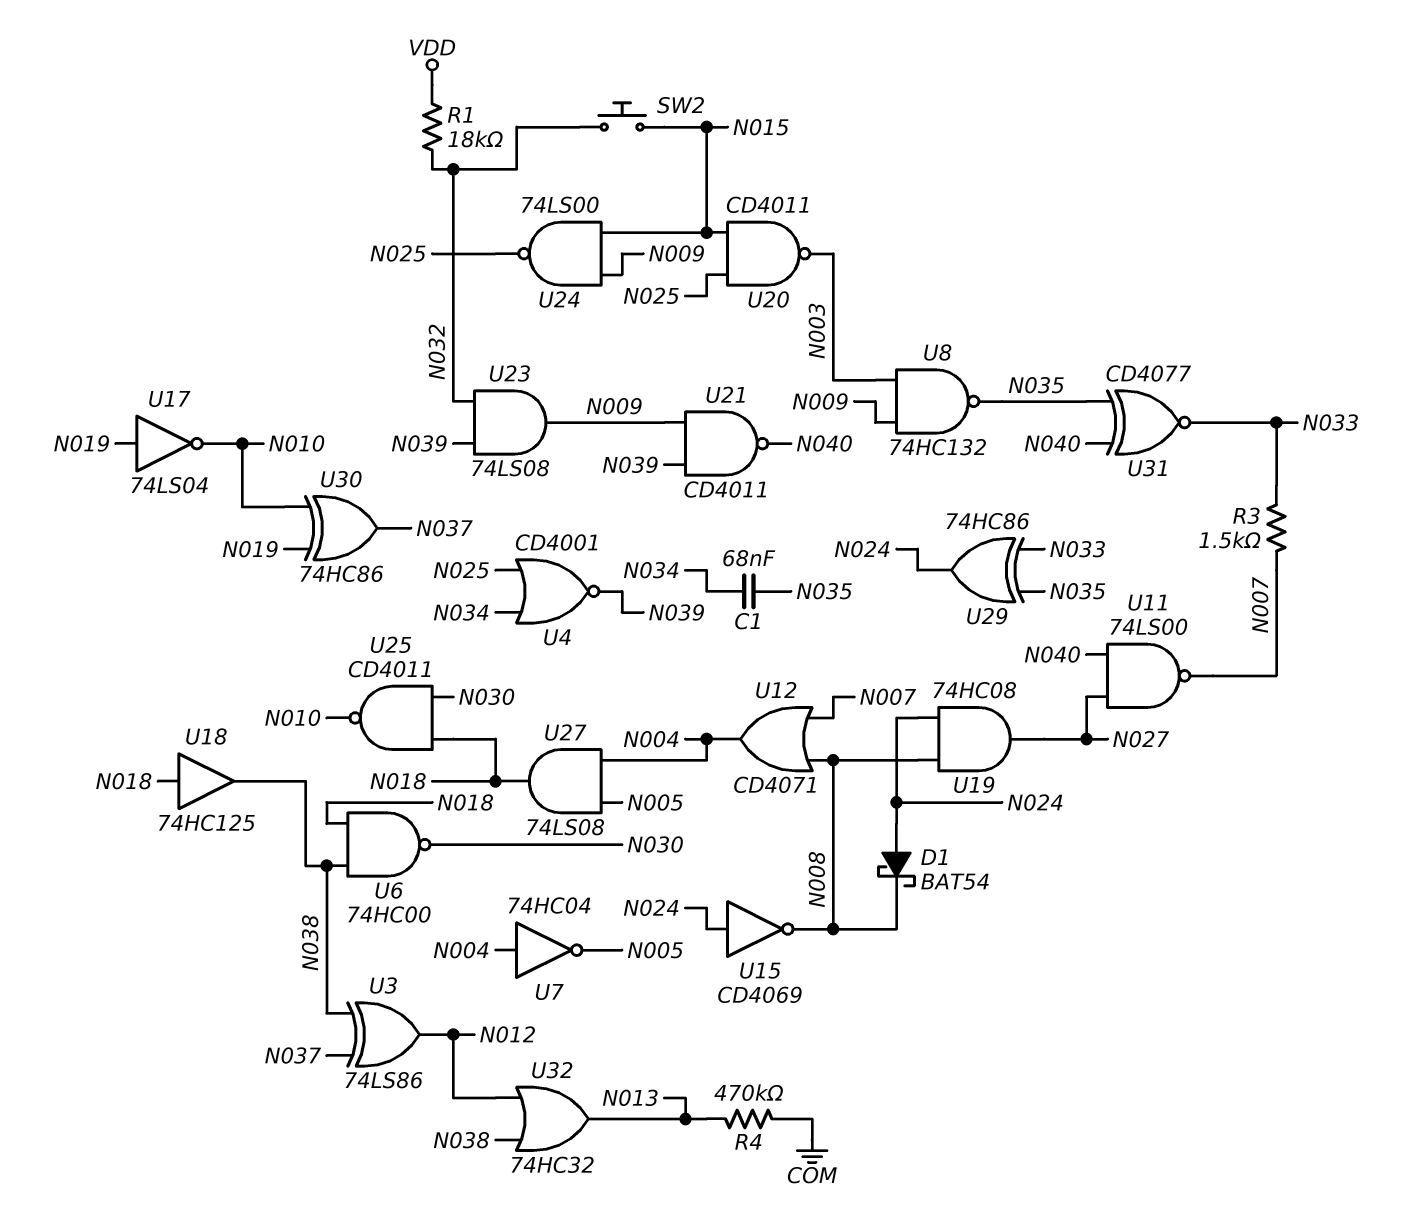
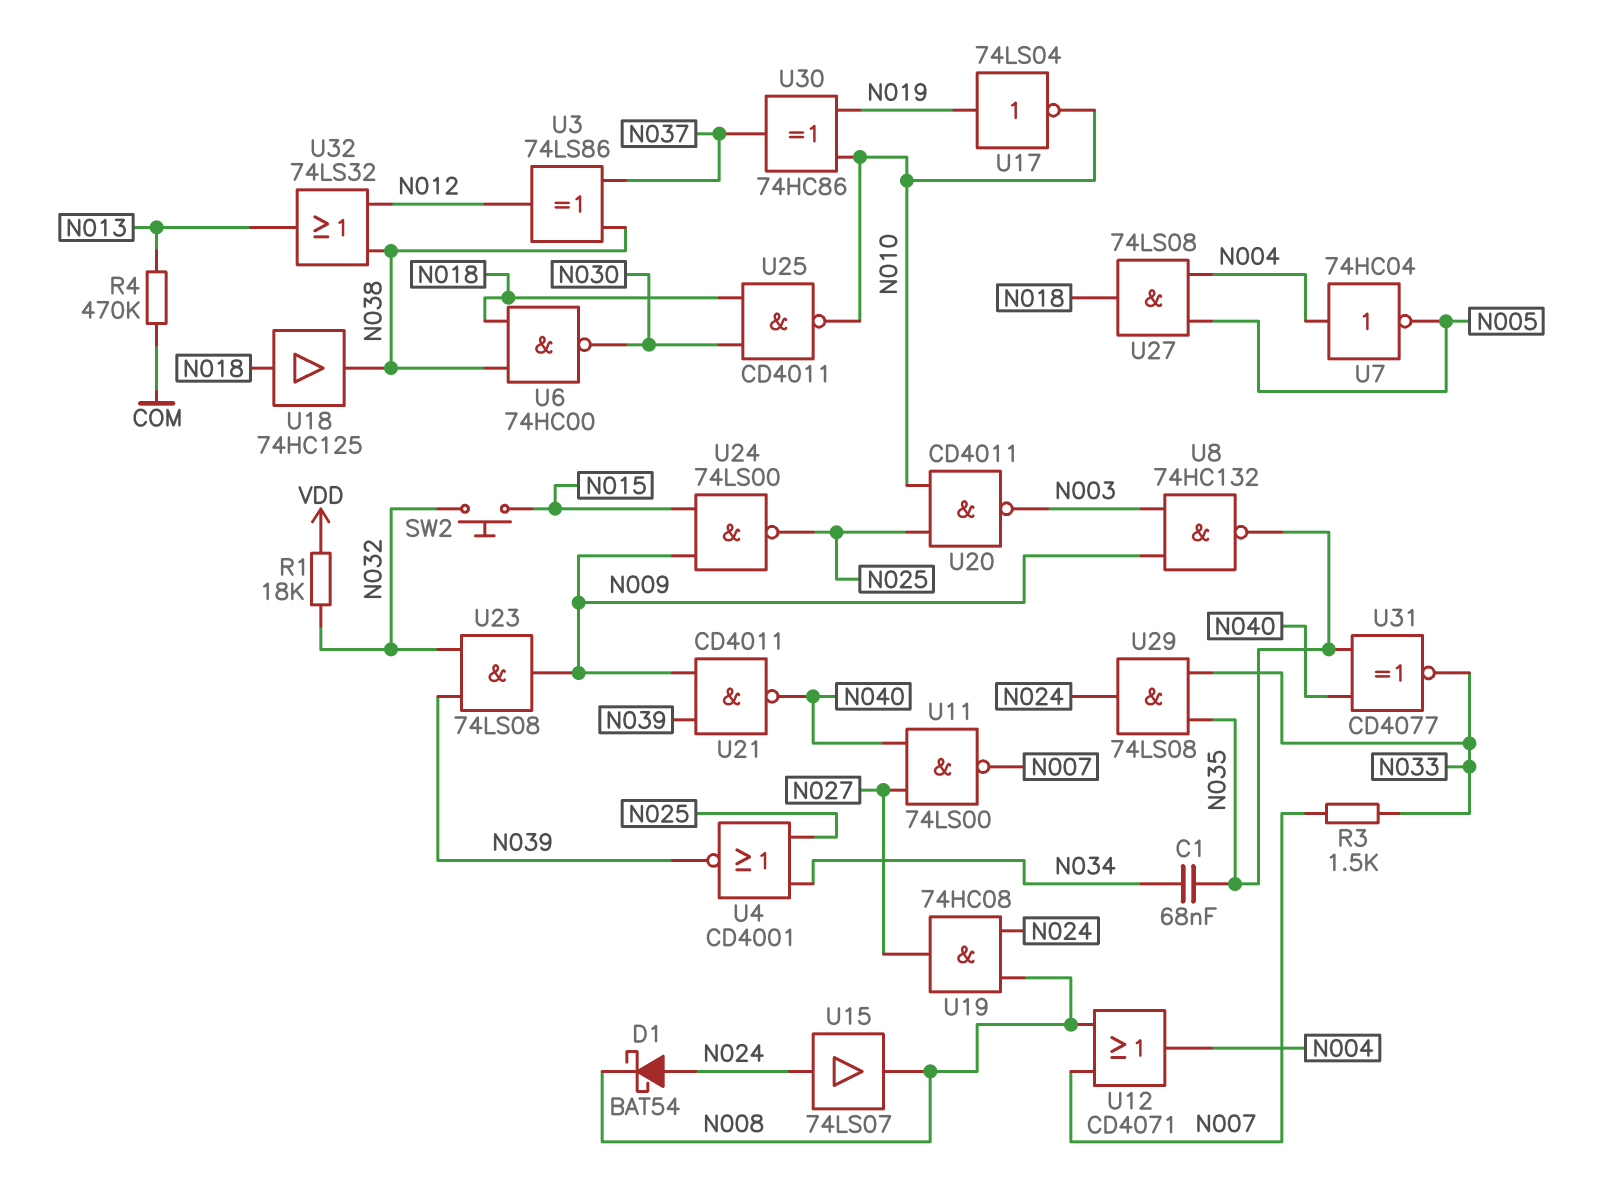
U15: NOT CD4069 (in N024, out N008) -> buffer 74LS07 (in N024, out N008)
U20: NAND CD4011 (in N015, in N025, out N003) -> NAND CD4011 (in N010, in N025, out N003)
U29: XOR 74HC86 (in N033, in N035, out N024) -> AND 74LS08 (in N033, in N035, out N024)
U32: OR 74HC32 (in N012, in N038, out N013) -> OR 74LS32 (in N012, in N038, out N013)

